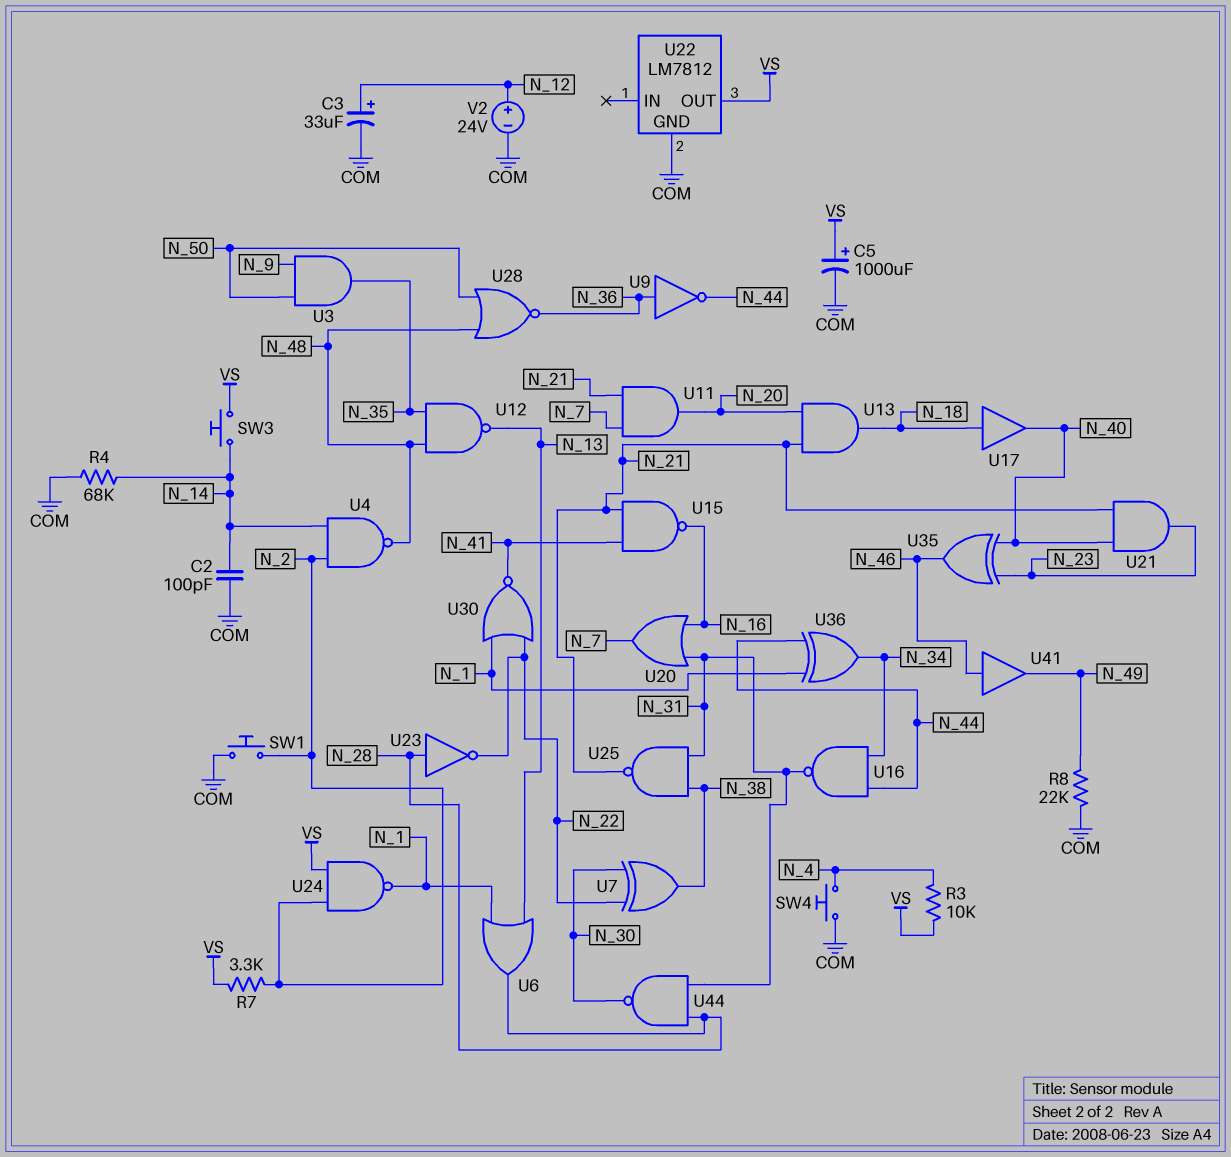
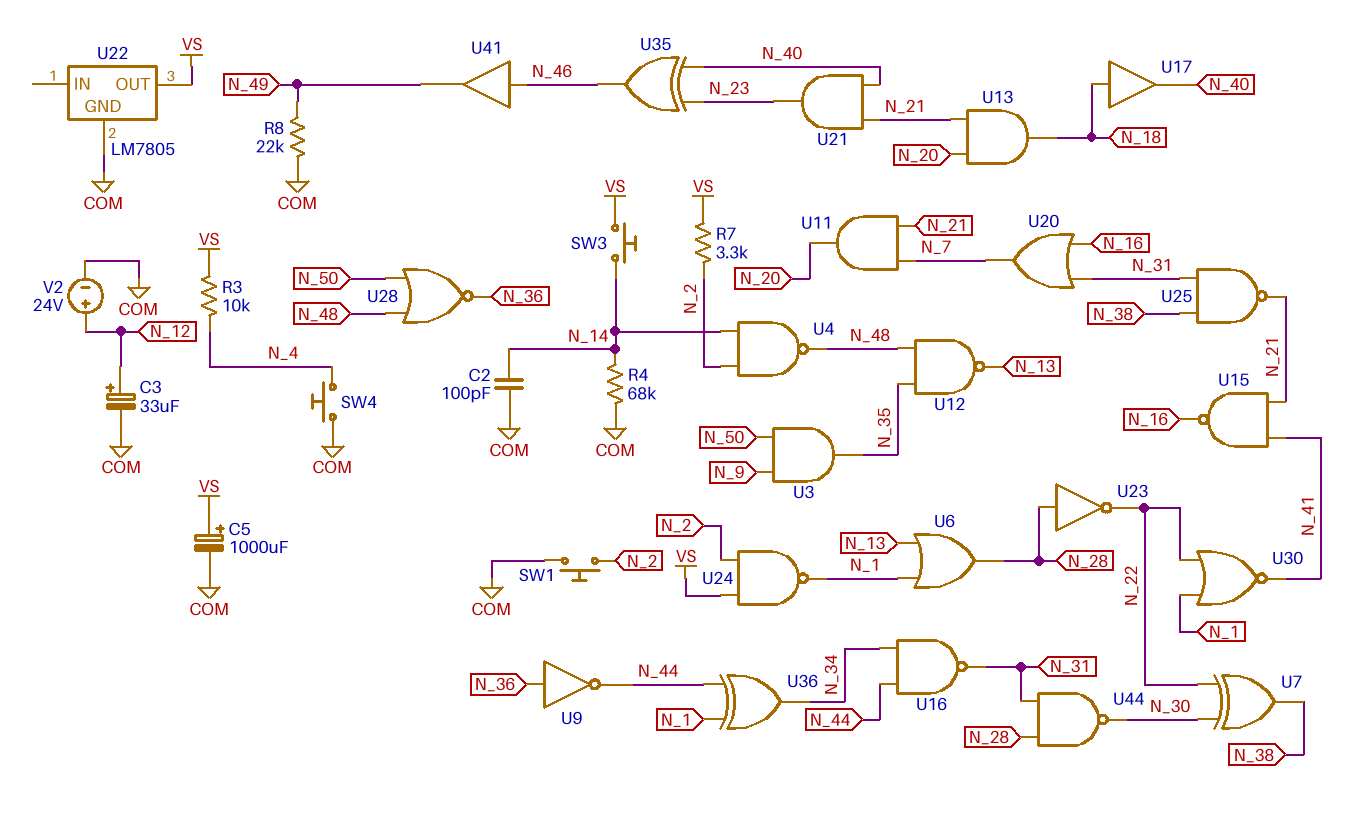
U22: LM7812 -> LM7805

